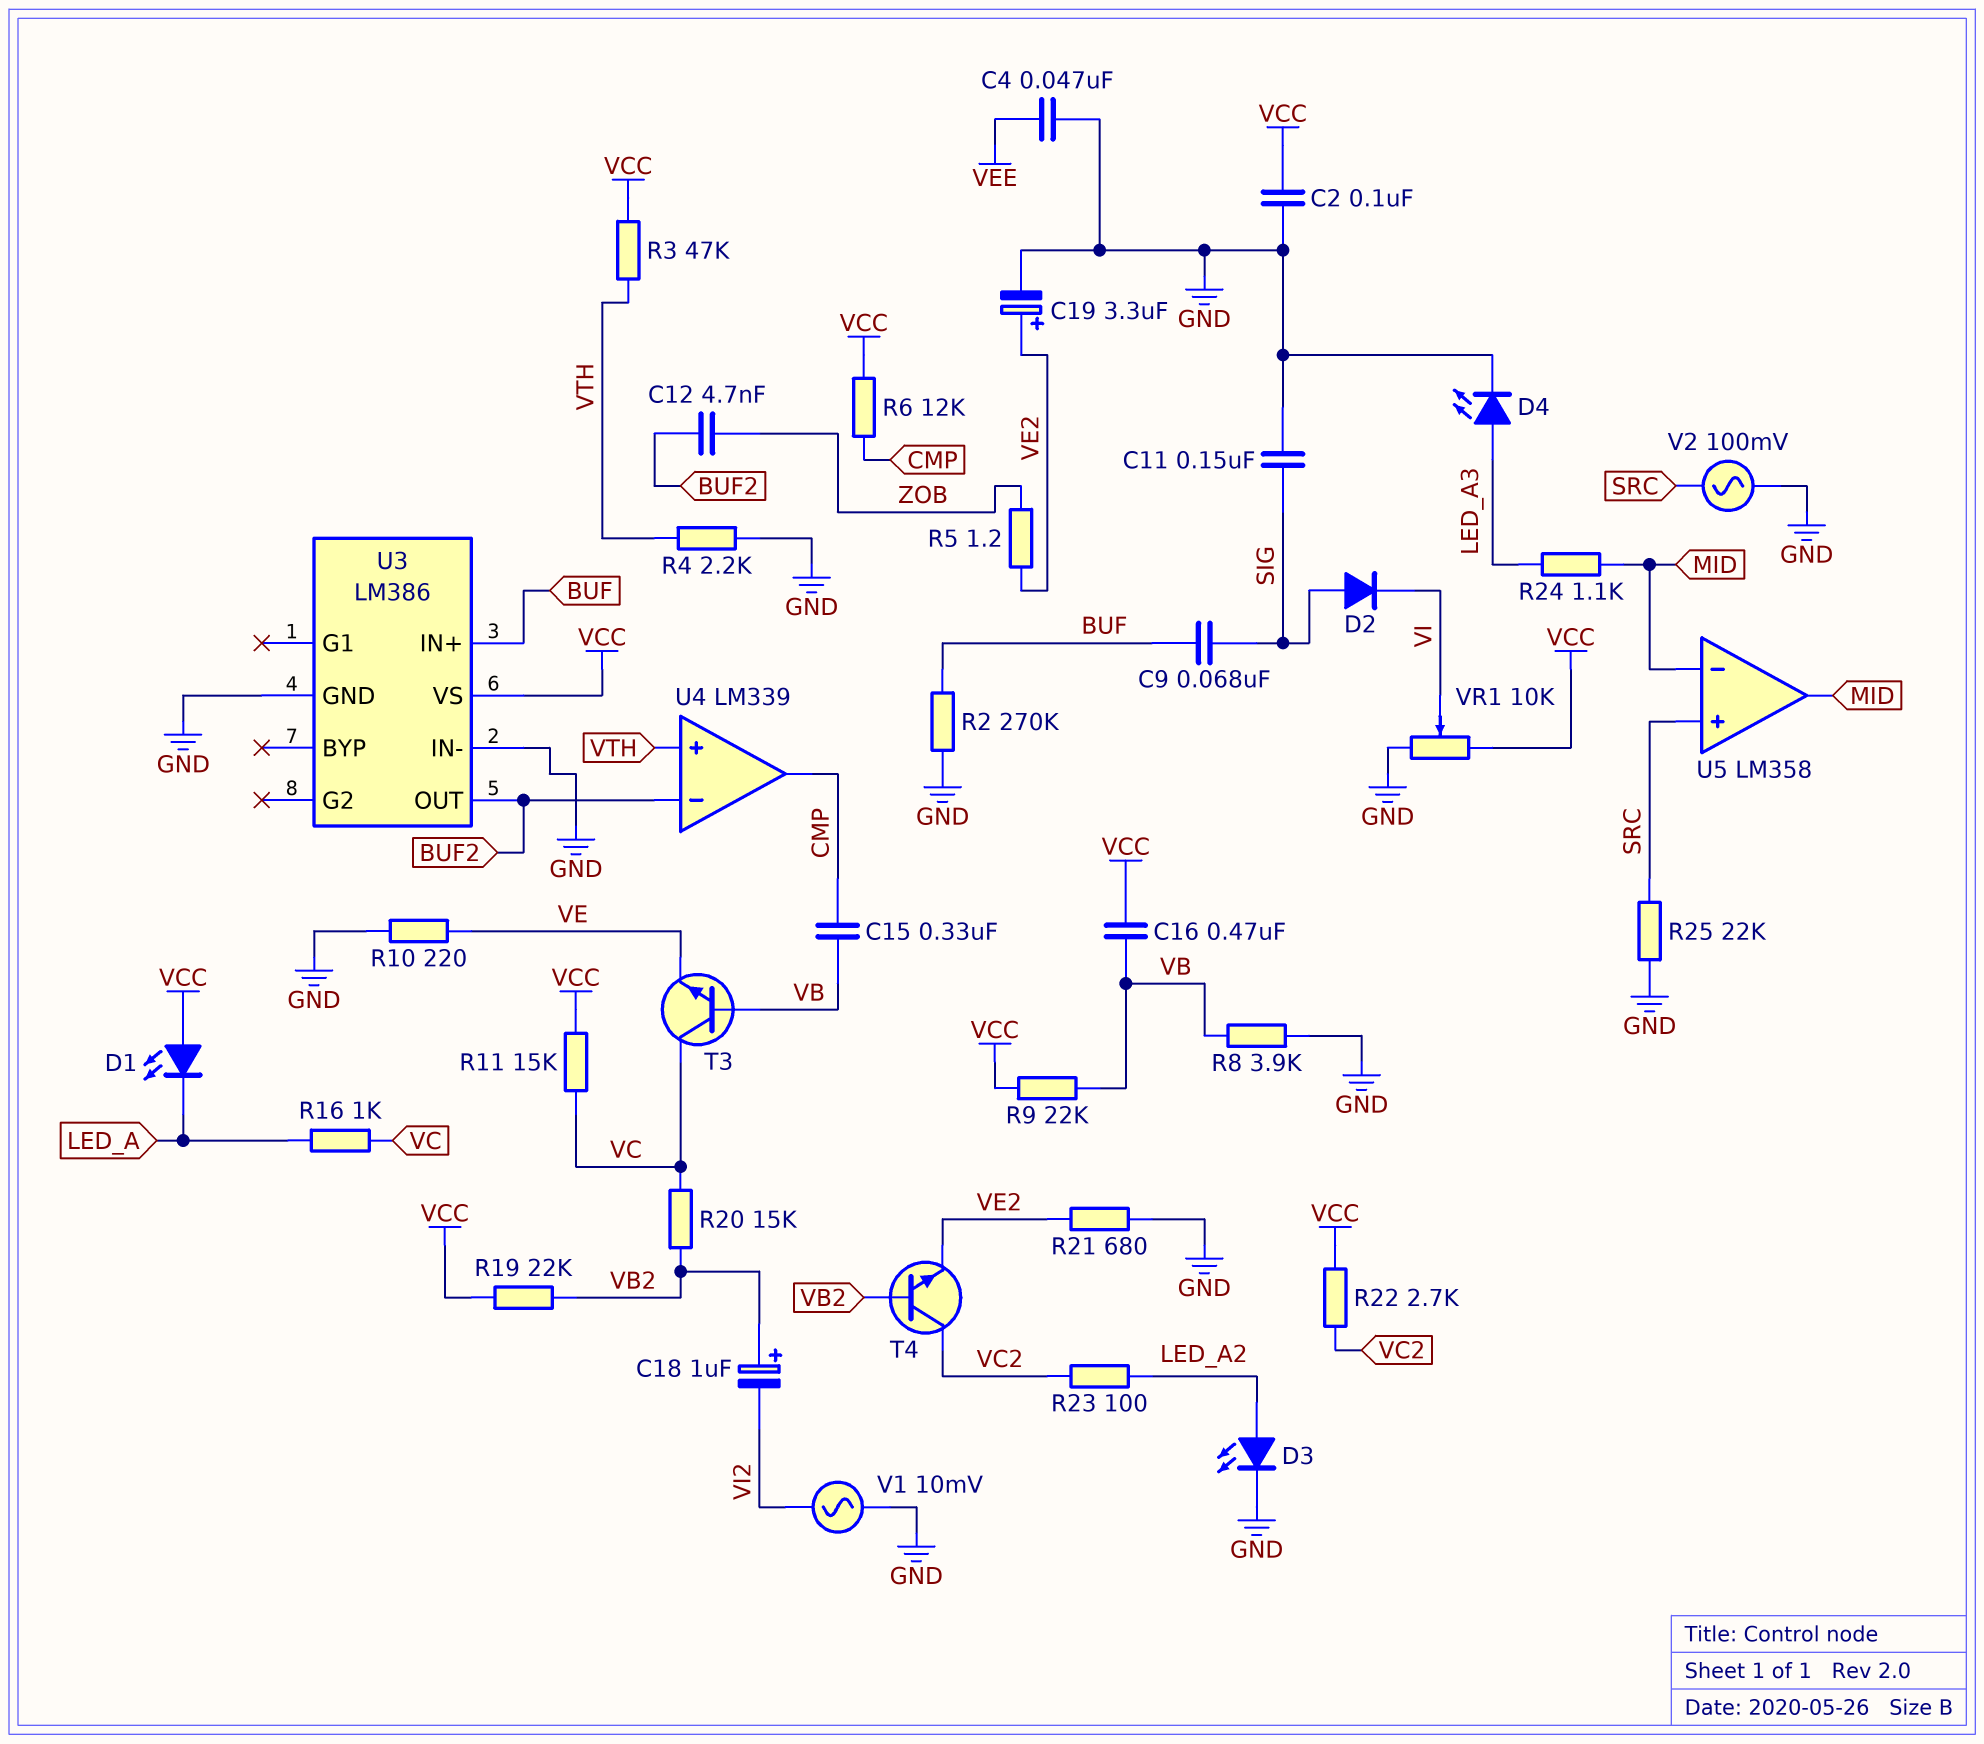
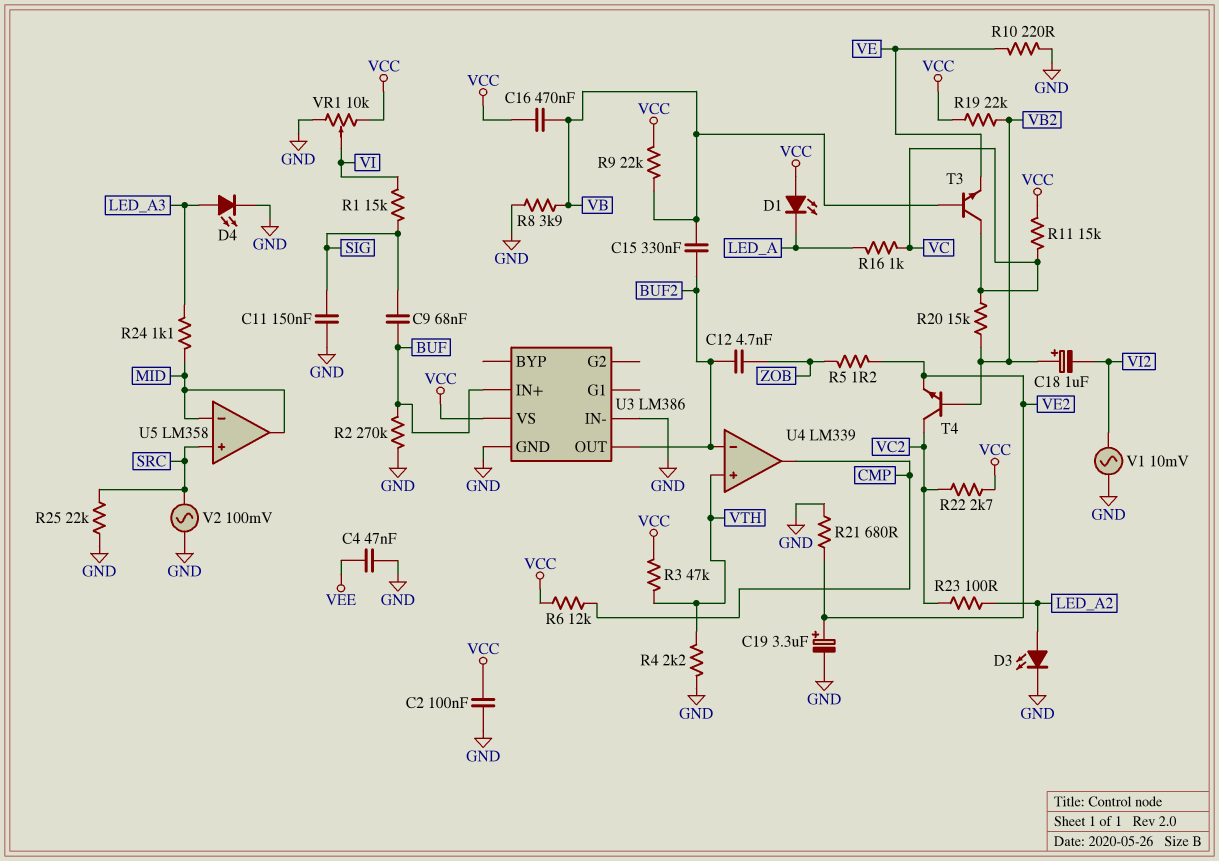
C15: 330nF (CMP, VB) -> 330nF (BUF2, VB)
D2: diode (A SIG, K VI) -> none
R1: none -> 15k (SIG, VI)

